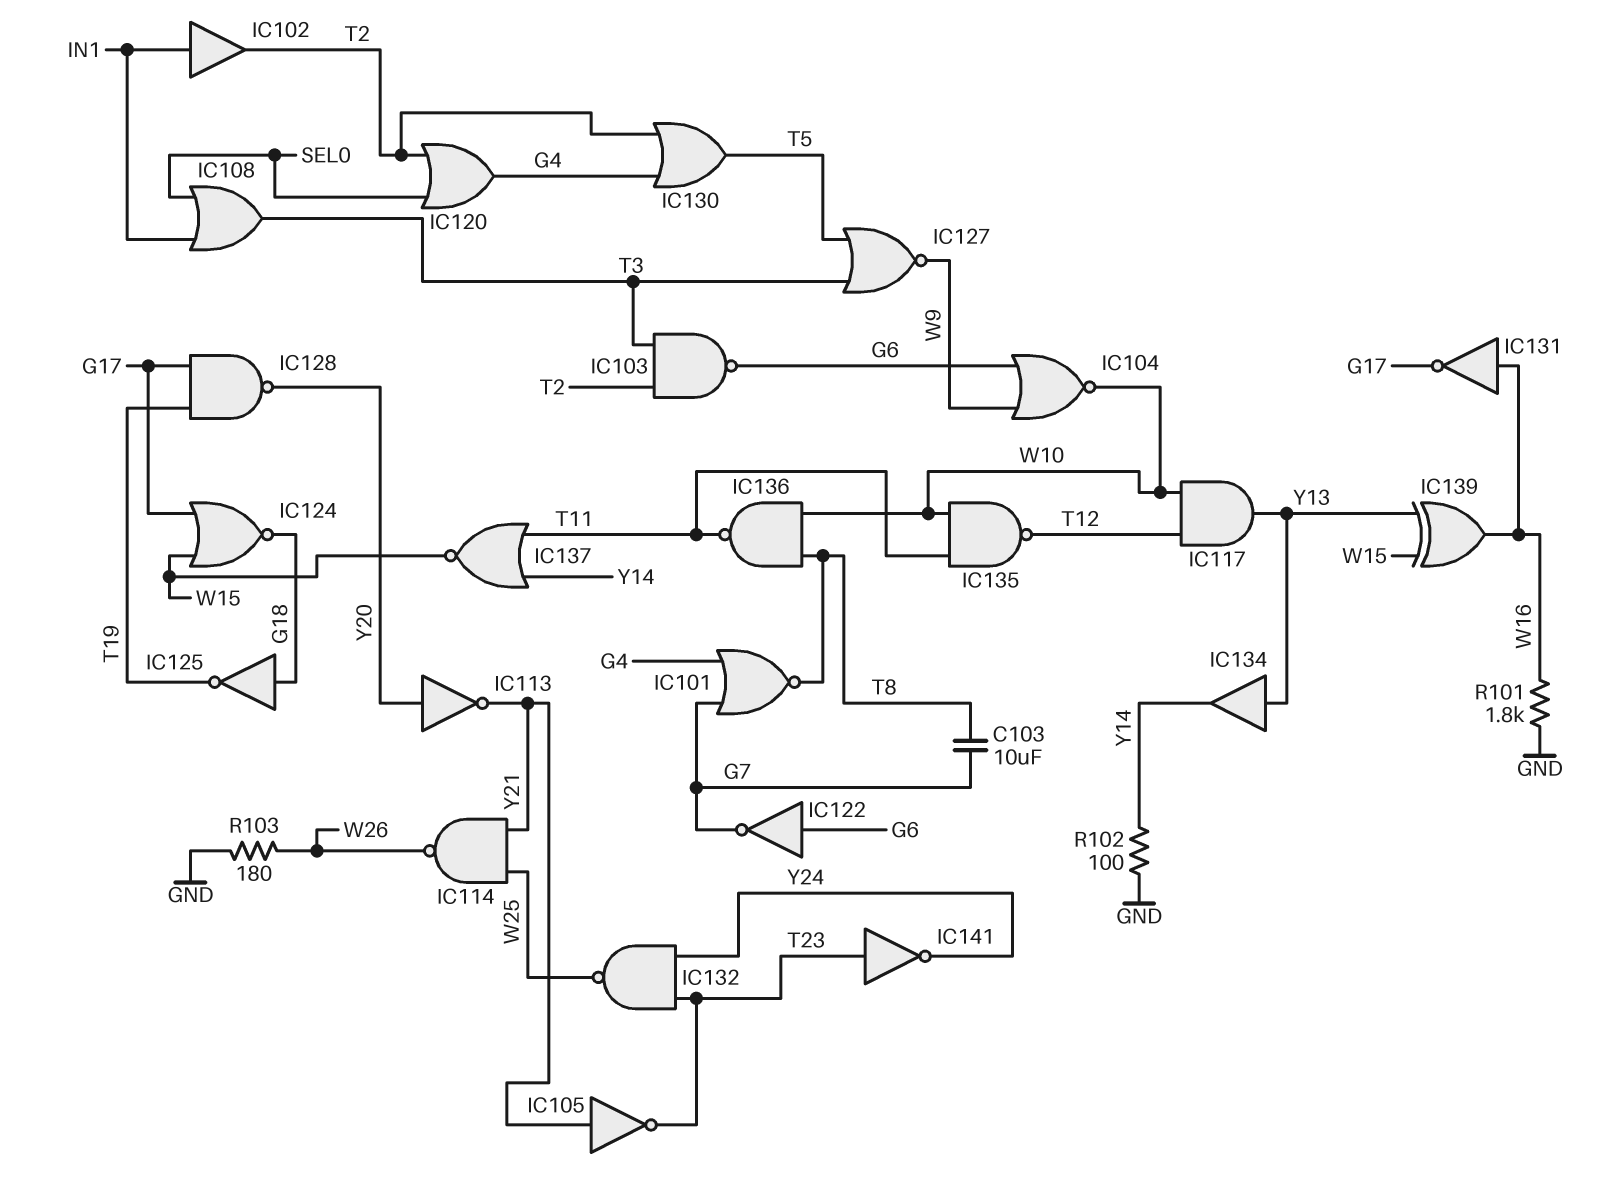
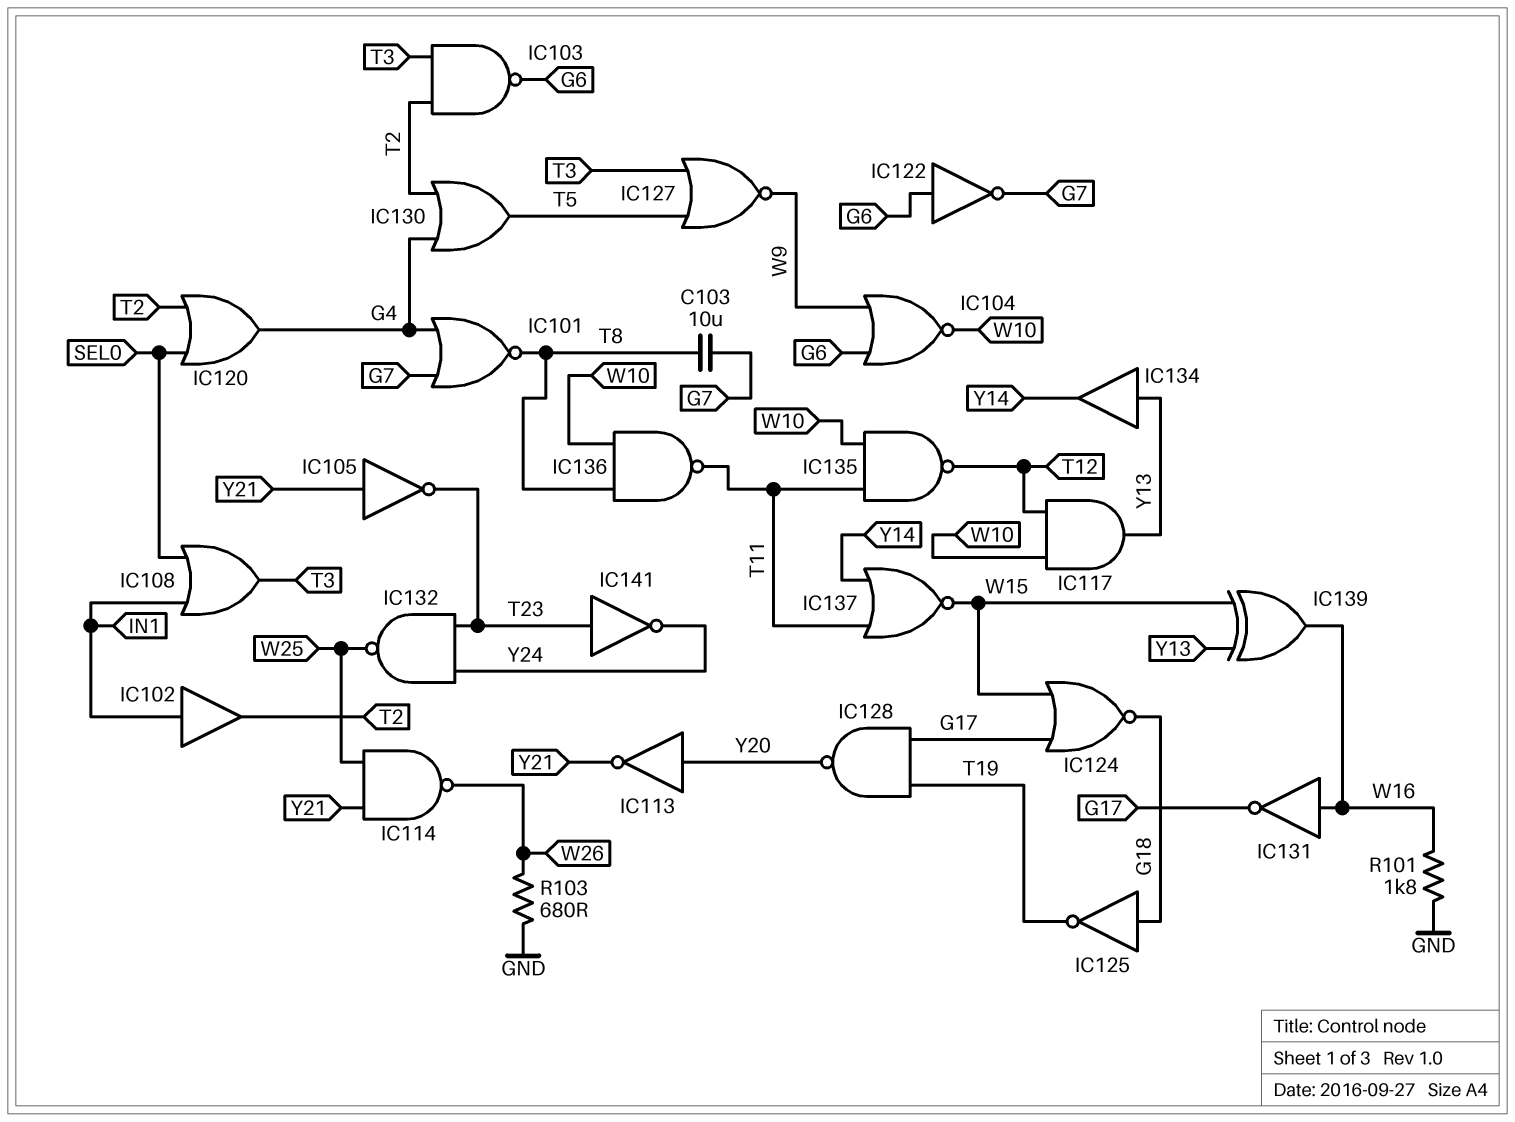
R102: 100 (GND, Y14) -> none
R103: 180 (GND, W26) -> 680 (GND, W26)

